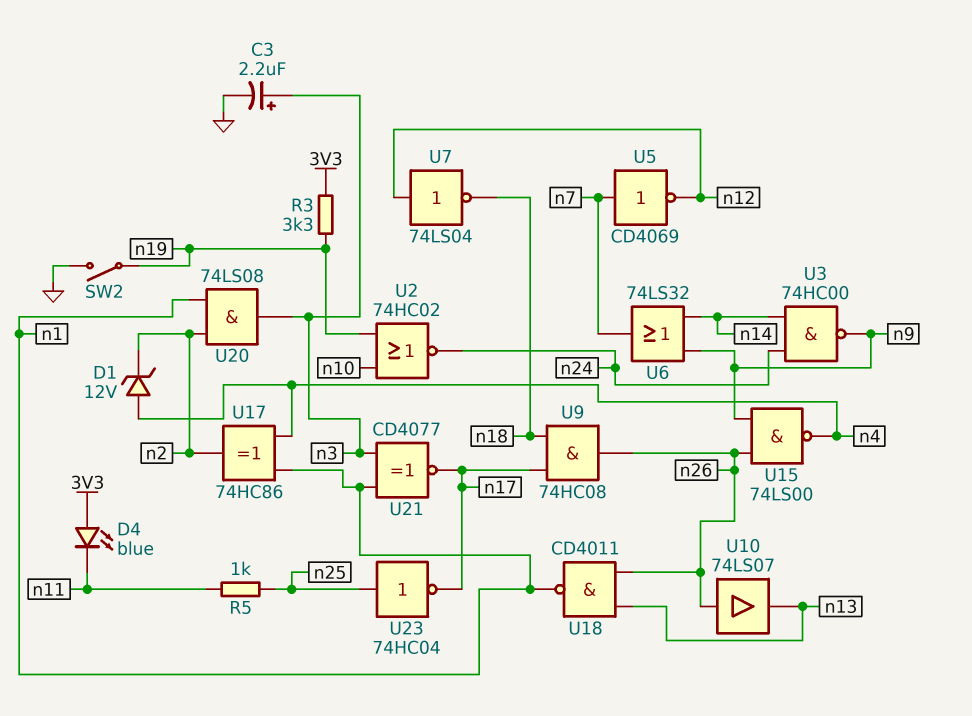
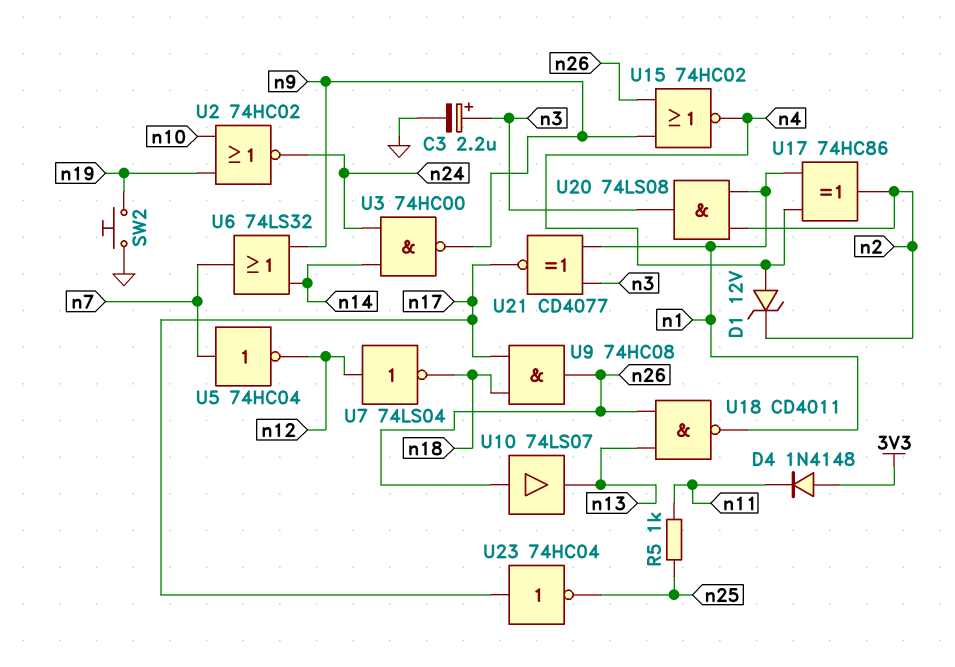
D4: LED blue (A 3V3, K n11) -> diode 1N4148 (A 3V3, K n11)
R3: 3.3k (3V3, n19) -> none
SW2: switch (GND, n19) -> button (GND, n19)
U5: NOT CD4069 (in n7, out n12) -> NOT 74HC04 (in n7, out n12)
U15: NAND 74LS00 (in n9, in n26, out n4) -> NOR 74HC02 (in n9, in n26, out n4)
U23: NOT 74HC04 (in n25, out n17) -> NOT 74HC04 (in n17, out n25)

